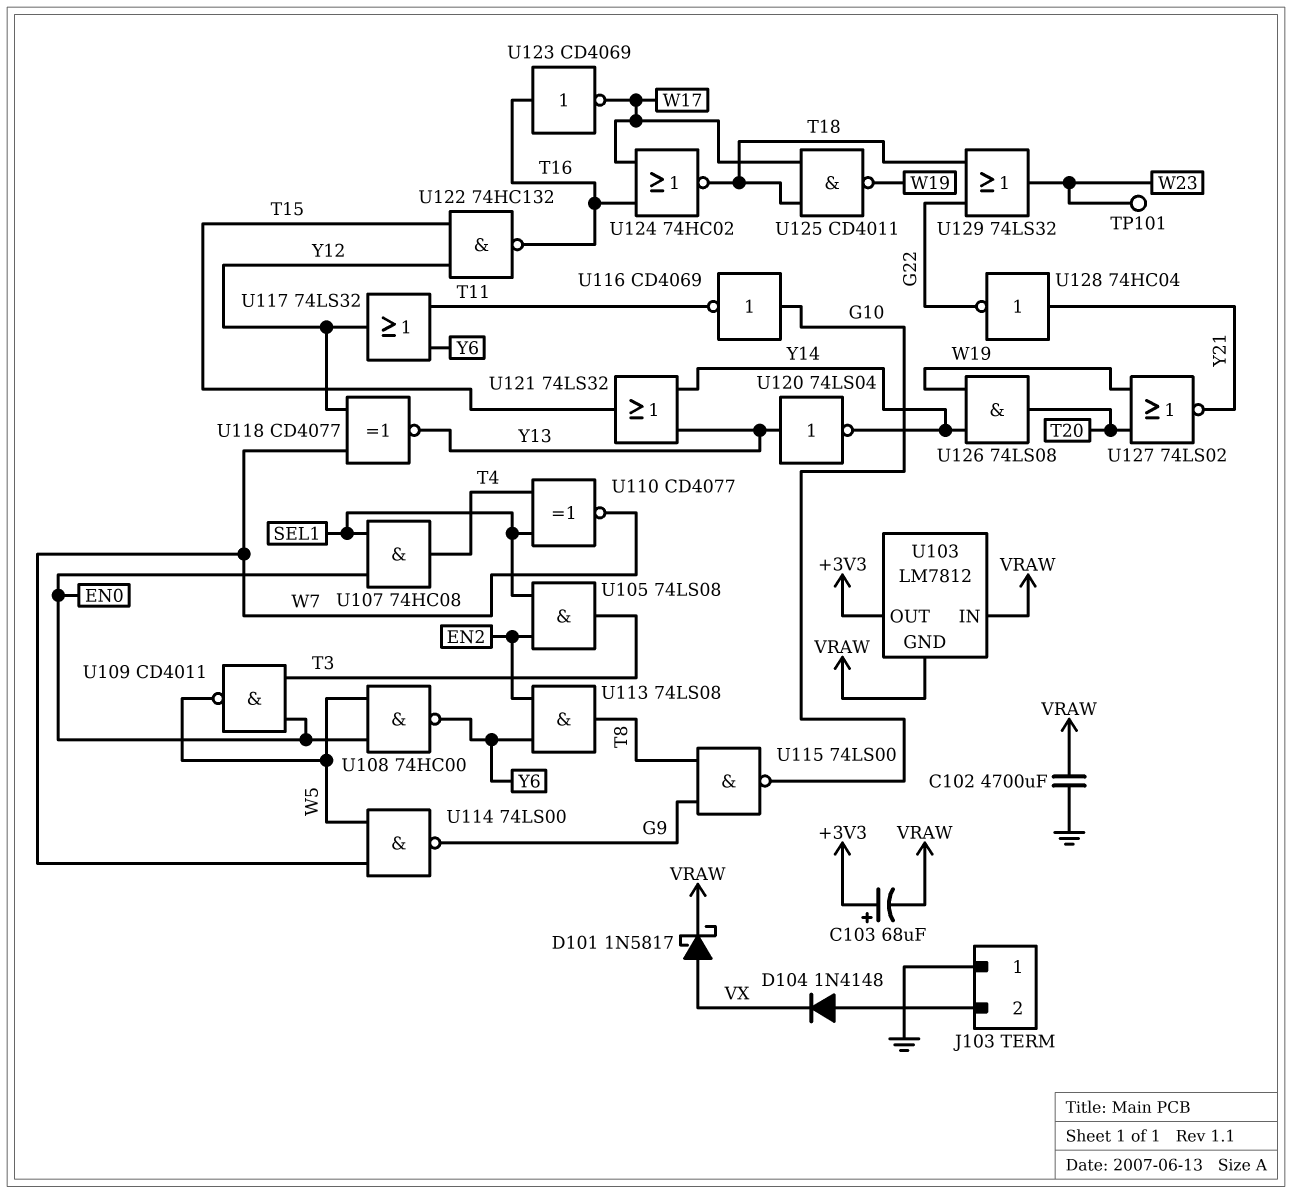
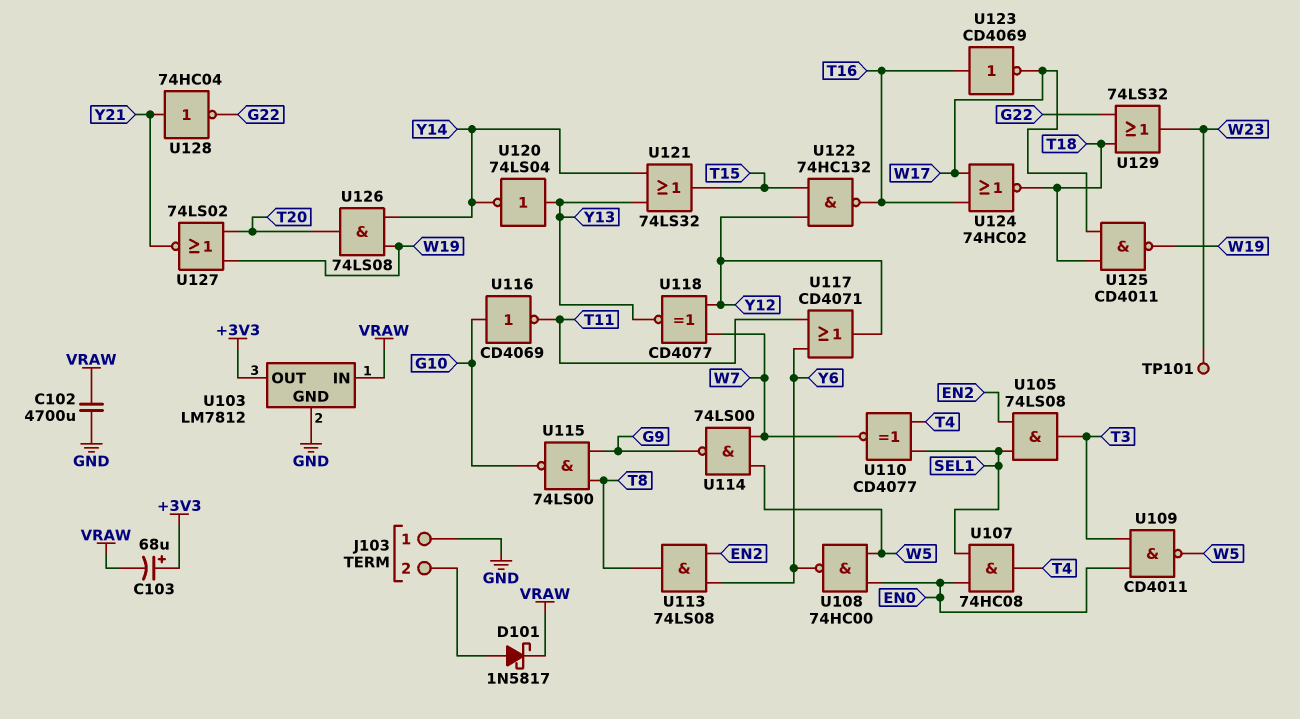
D101: schottky 1N5817 (A VX, K VRAW) -> schottky 1N5817 (A J103/2, K VRAW)
D104: diode 1N4148 (A J103/2, K VX) -> none
U103 pin GND: VRAW -> GND
U117: OR 74LS32 (in T11, in Y6, out Y12) -> OR CD4071 (in T11, in Y6, out Y12)

